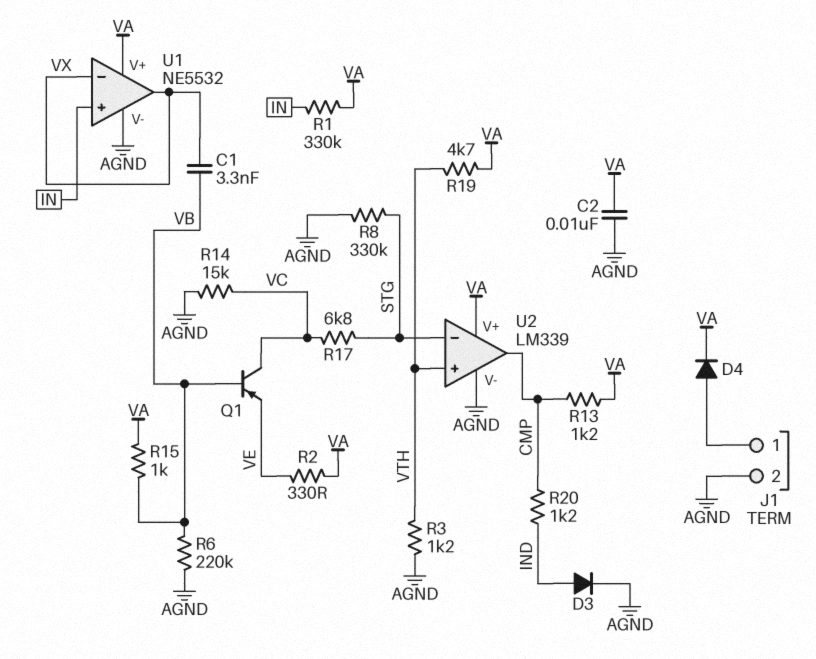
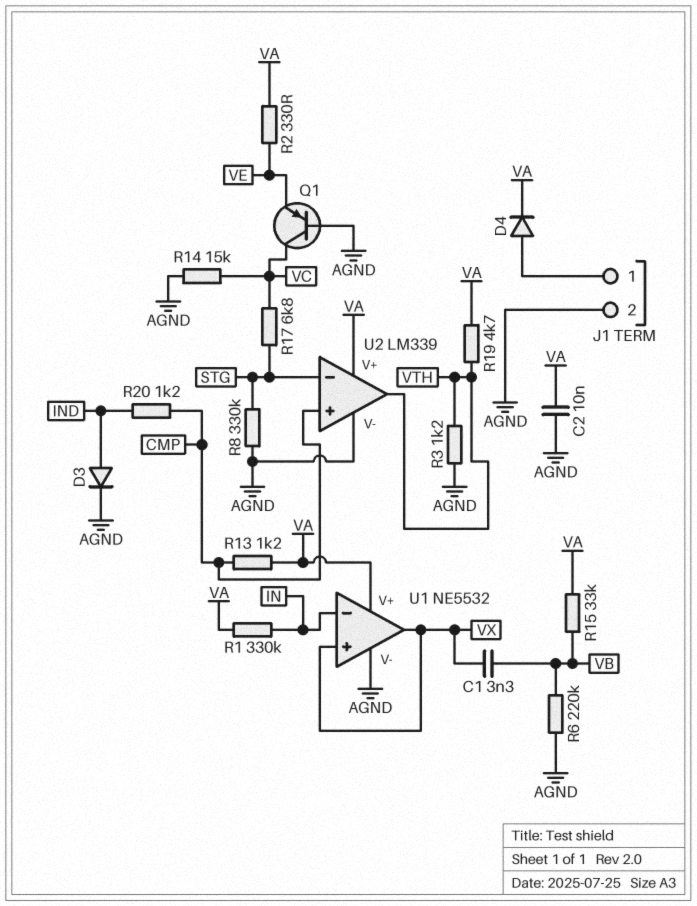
Q1: PNP (B VB, C VC, E VE) -> PNP (B AGND, C VC, E VE)
R15: 1k (VA, VB) -> 33k (VA, VB)
U1 pin in+: IN -> VX
U1 pin in-: VX -> IN
U2 pin in+: VTH -> CMP
U2 pin out: CMP -> VTH

